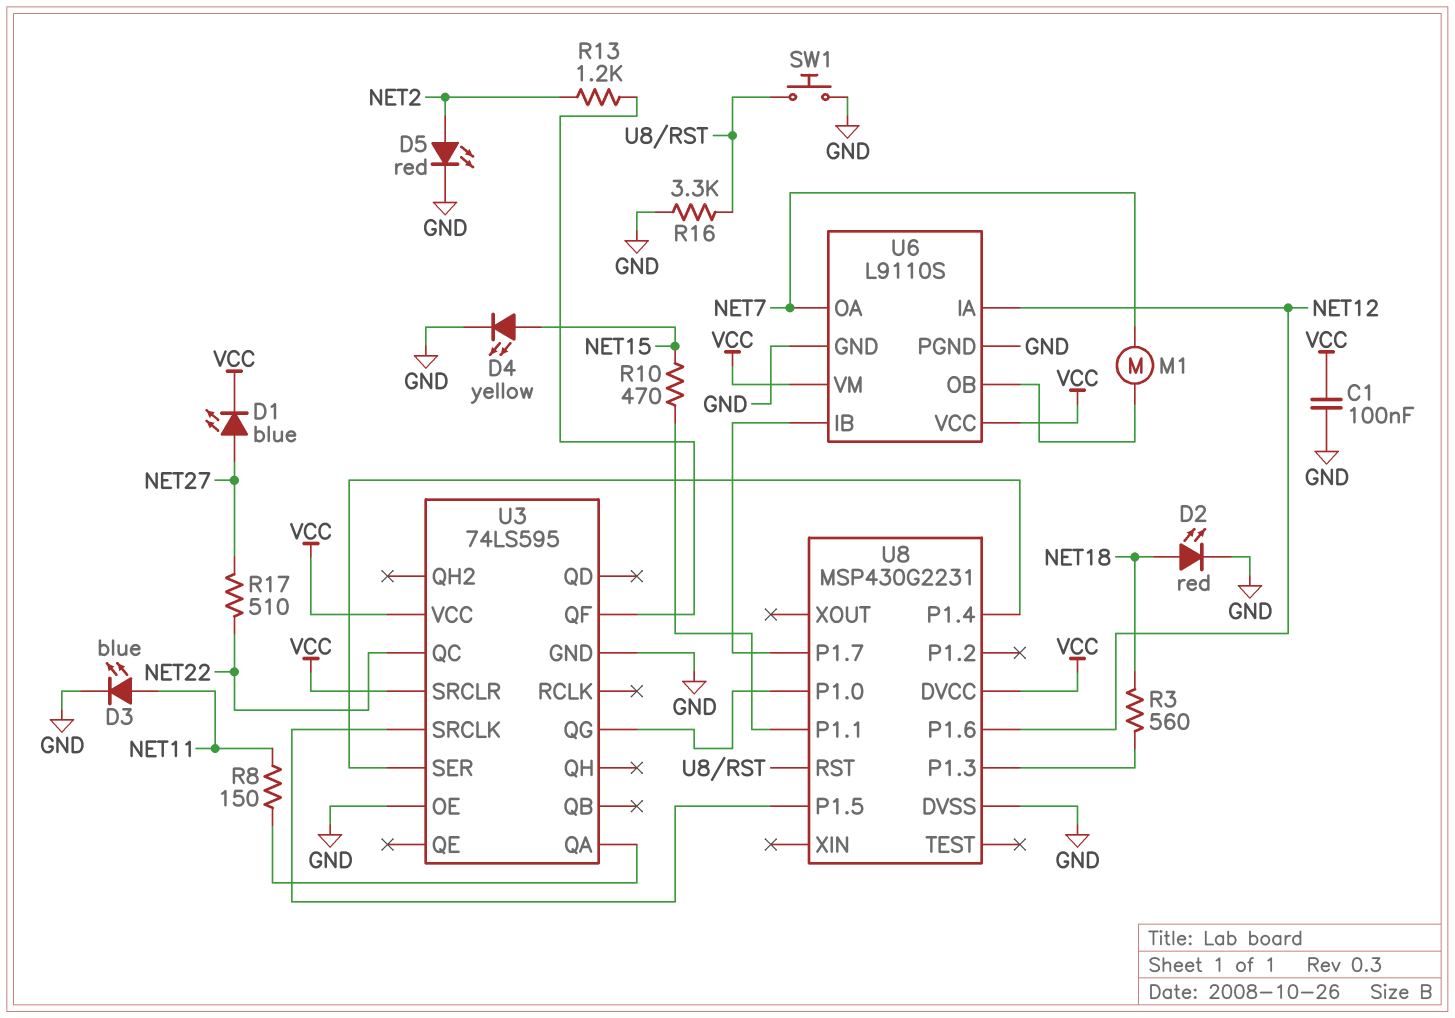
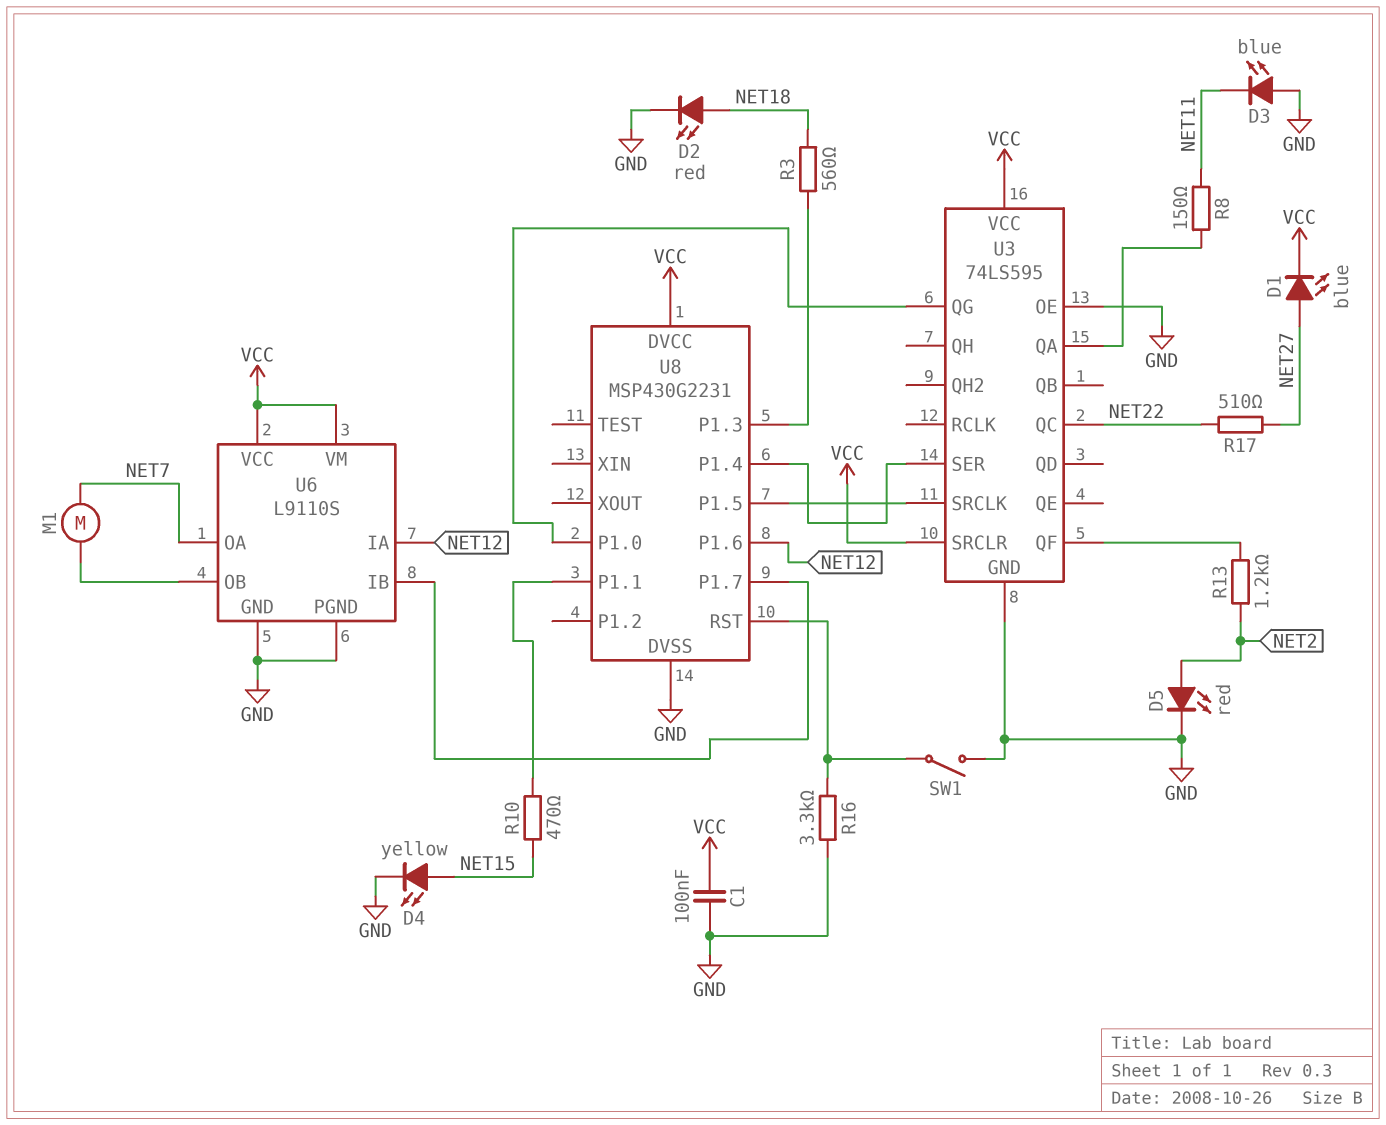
D3: LED blue (A NET11, K GND) -> LED blue (A GND, K NET11)
SW1: button (GND, U8/RST) -> switch (GND, U8/RST)

